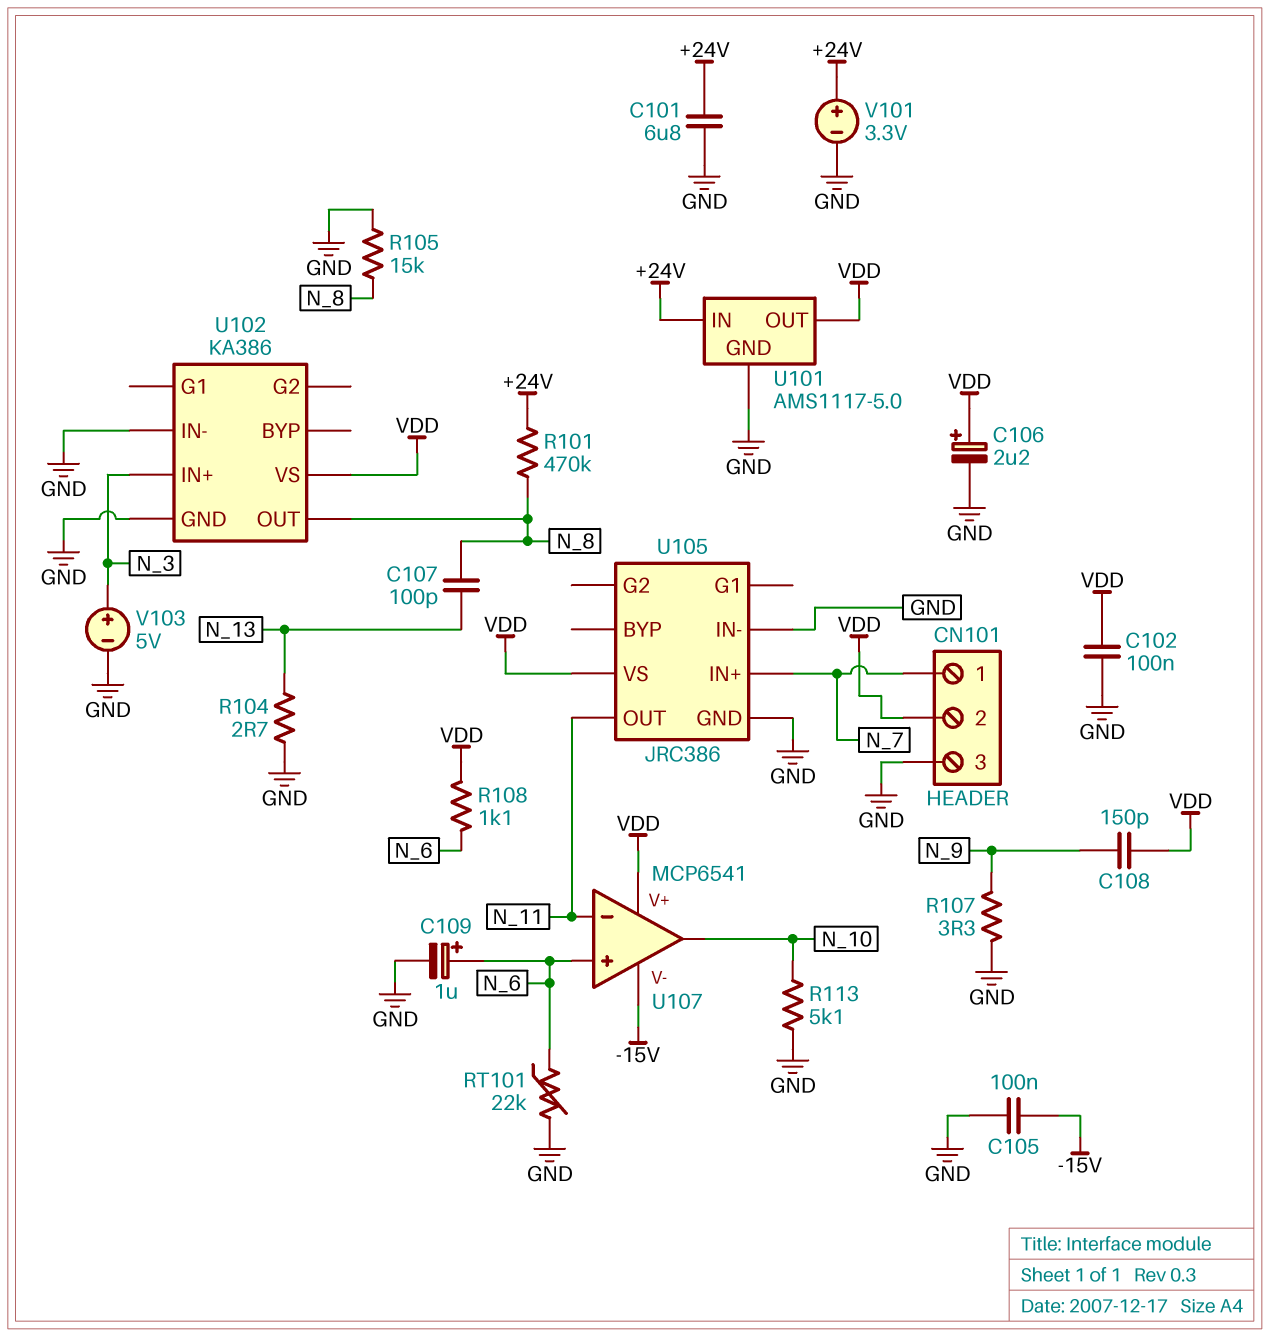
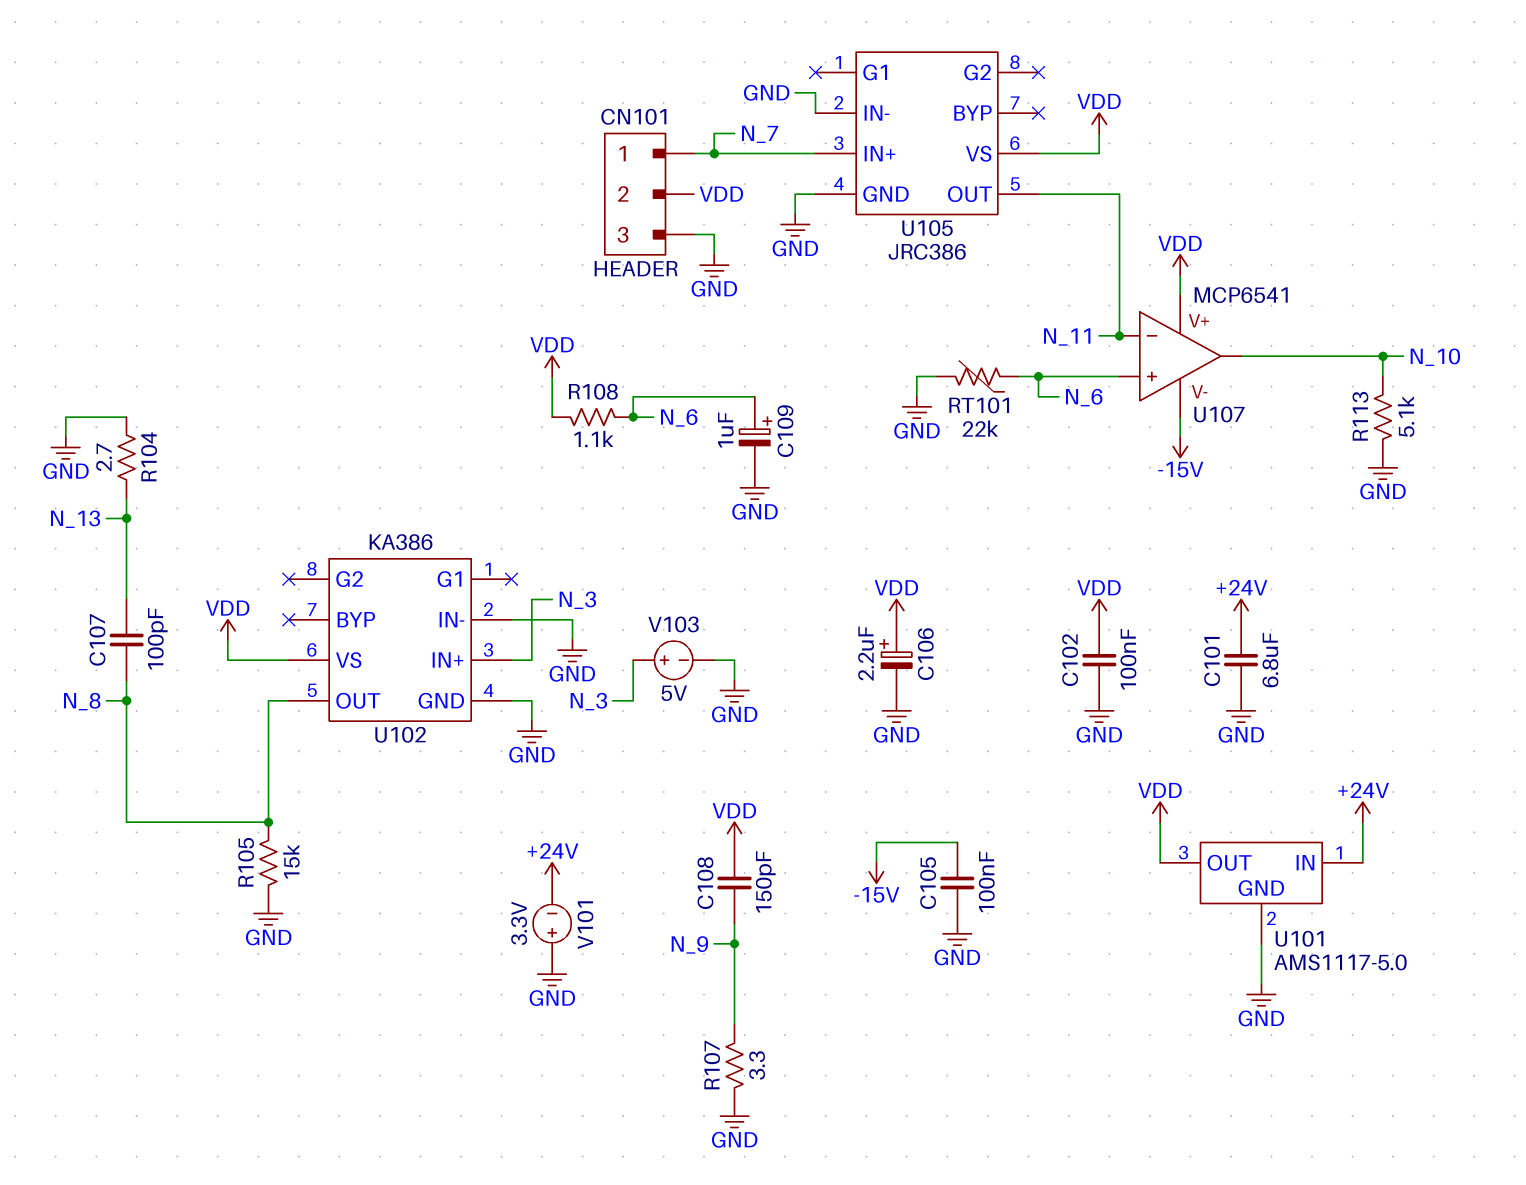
R101: 470k (+24V, N_8) -> none
V101: 3.3V (plus +24V, minus GND) -> 3.3V (plus GND, minus +24V)

